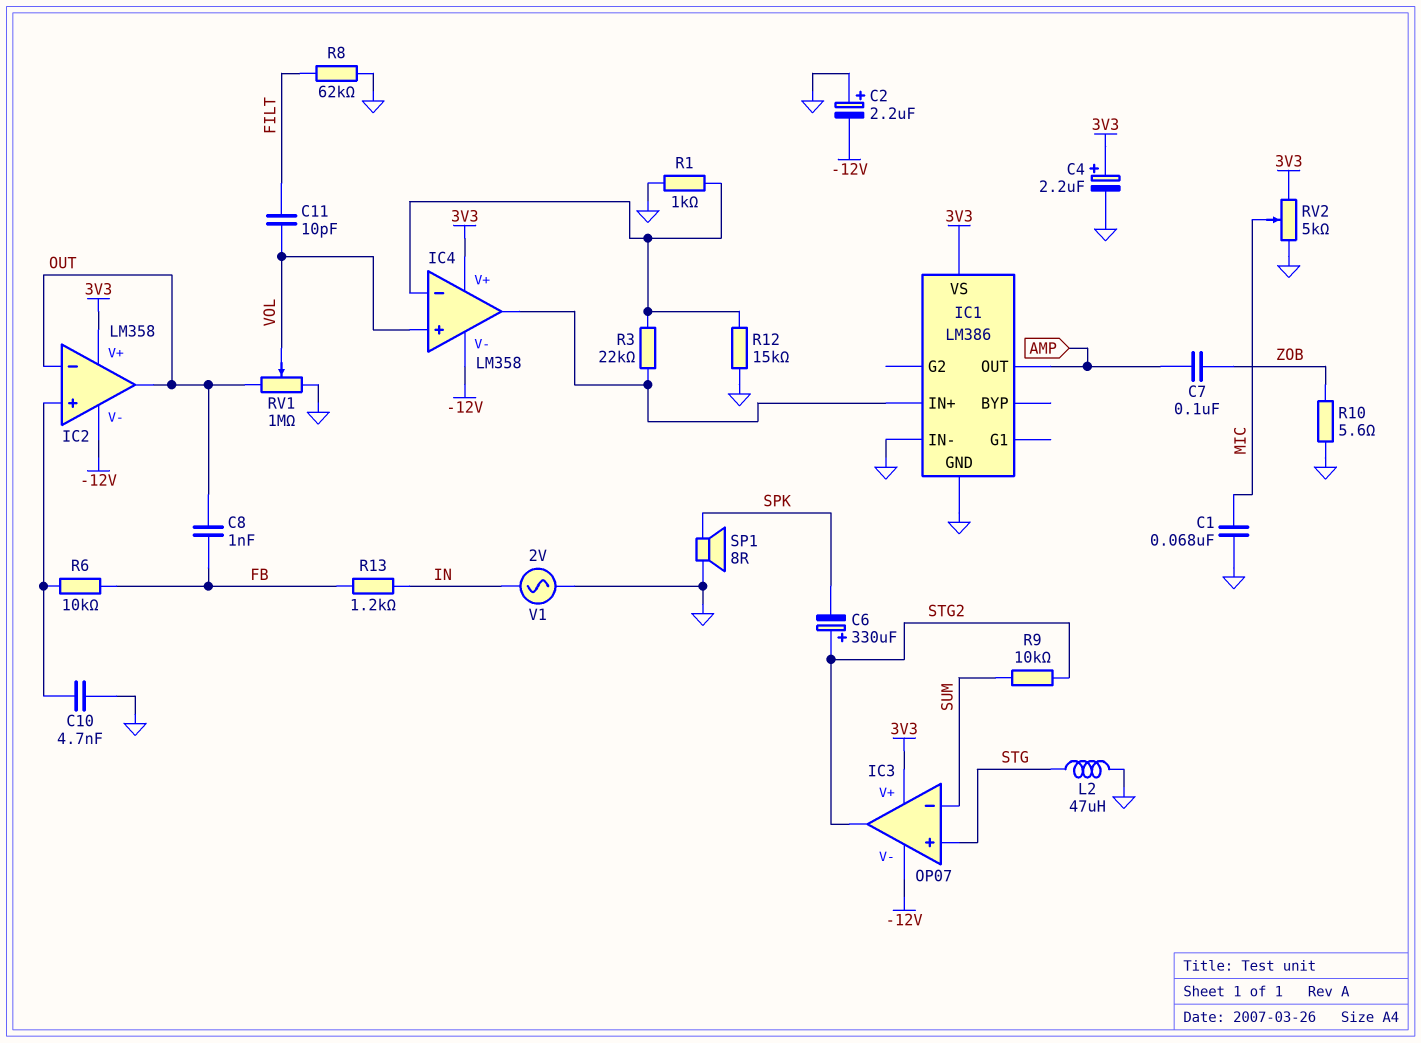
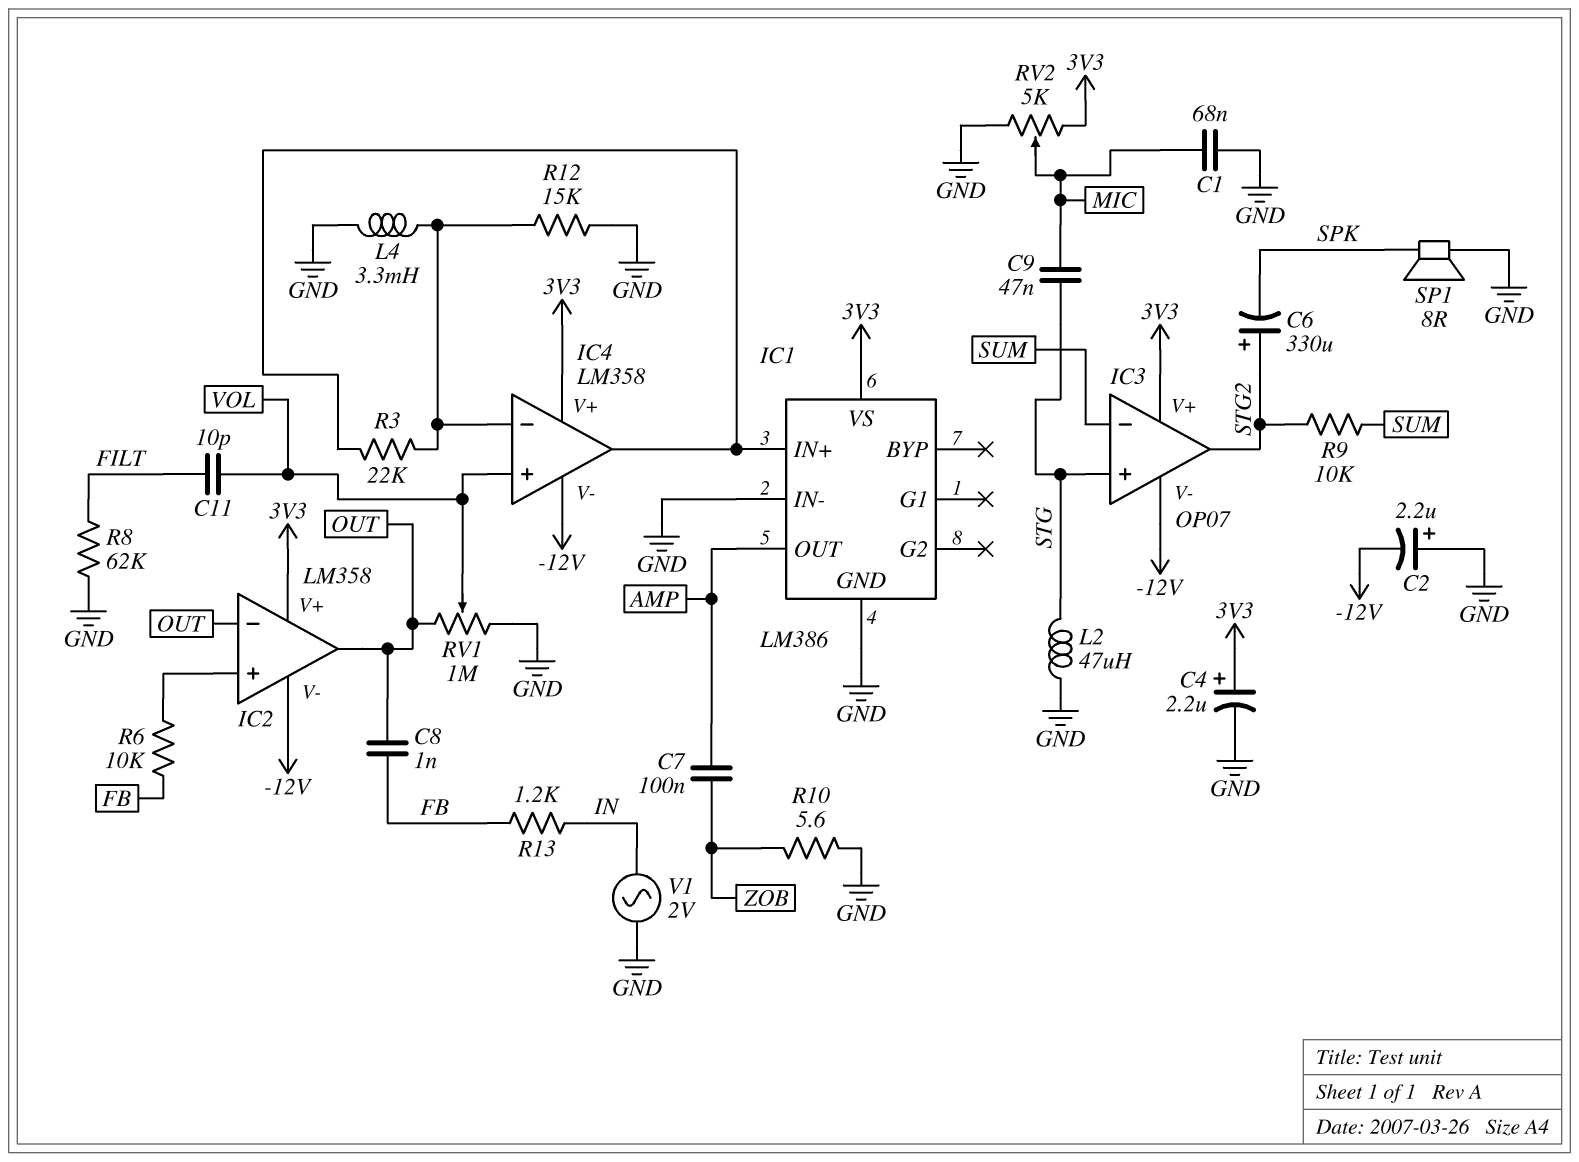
C9: none -> 47nF (MIC, STG)
C10: 4.7nF (GND, IC2/in+) -> none
L4: none -> 3.3mH (GND, IC4/in-)
R1: 1k (GND, IC4/in-) -> none

